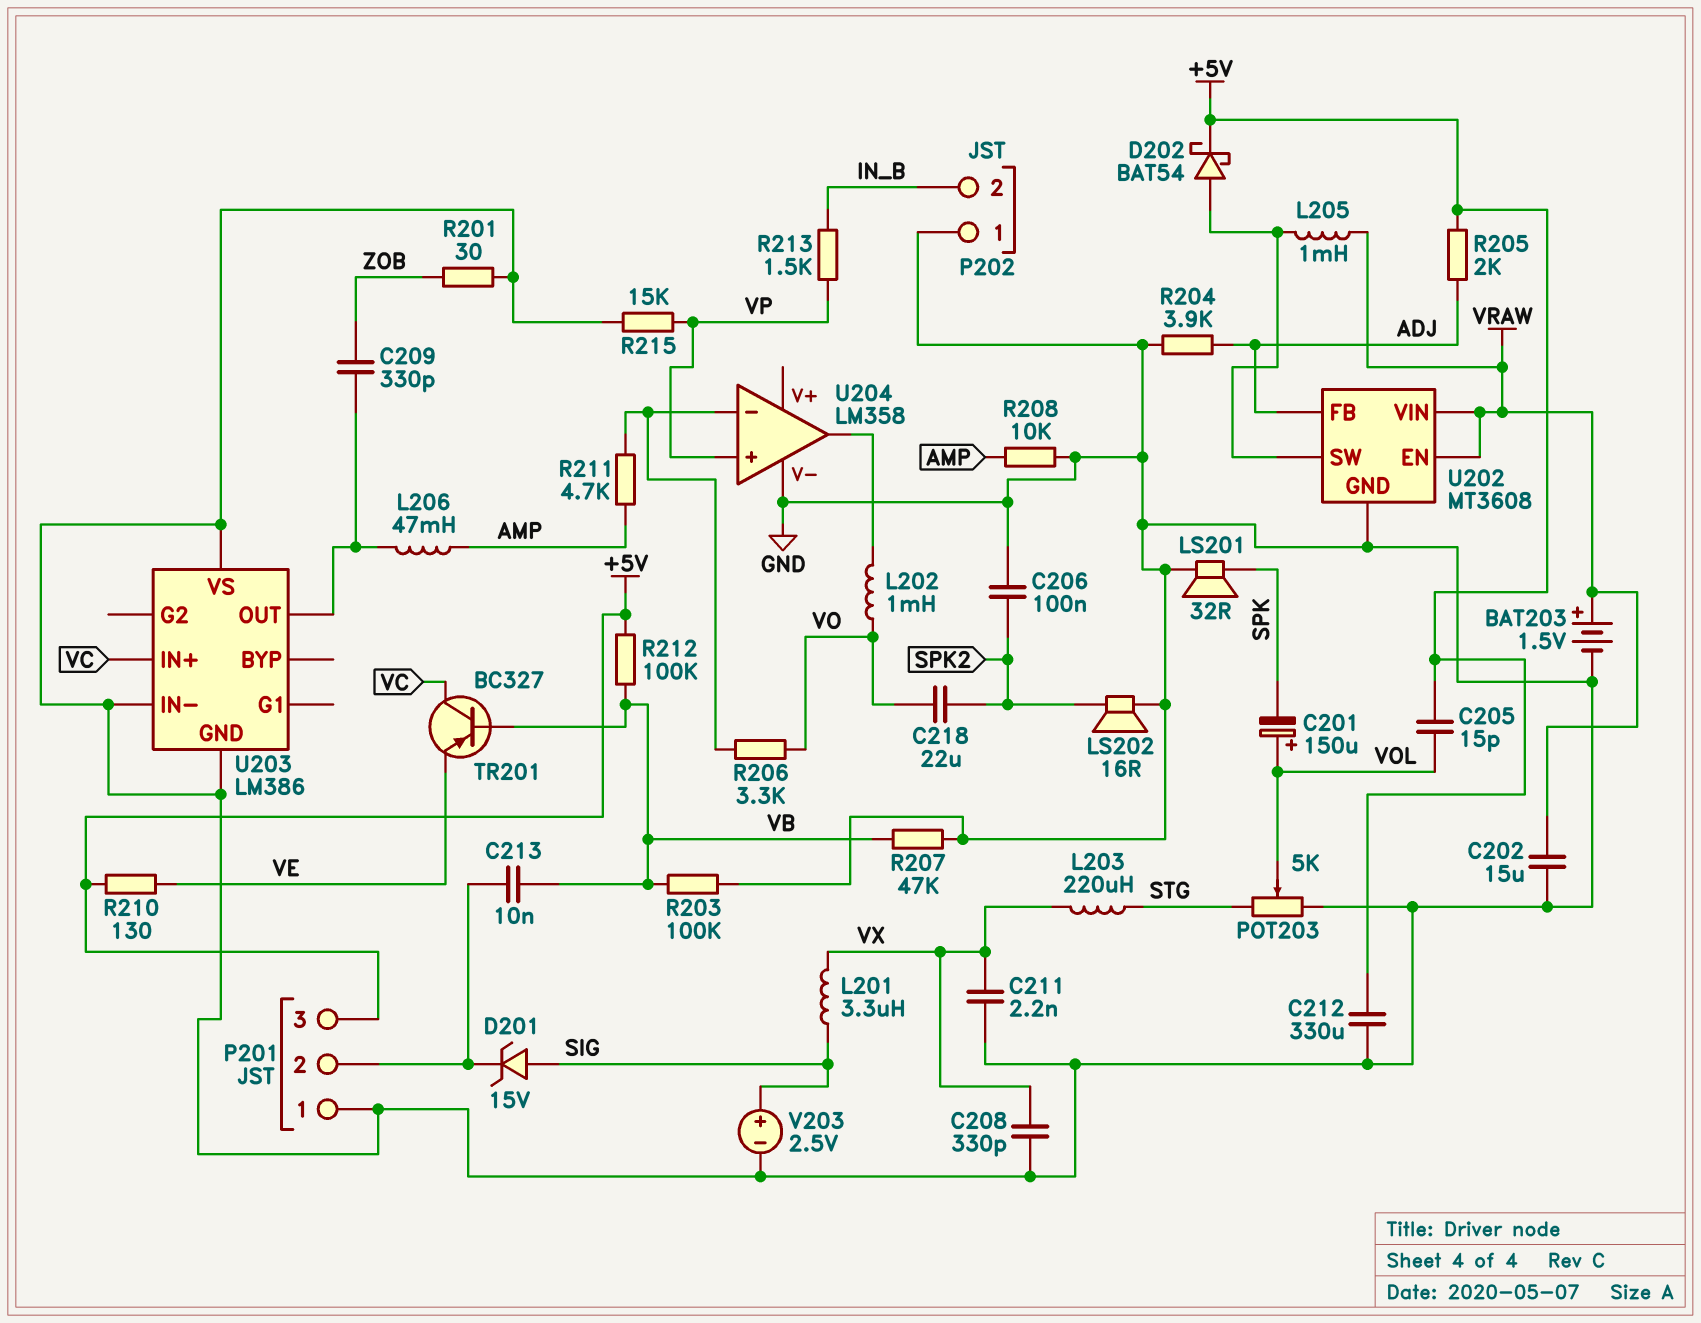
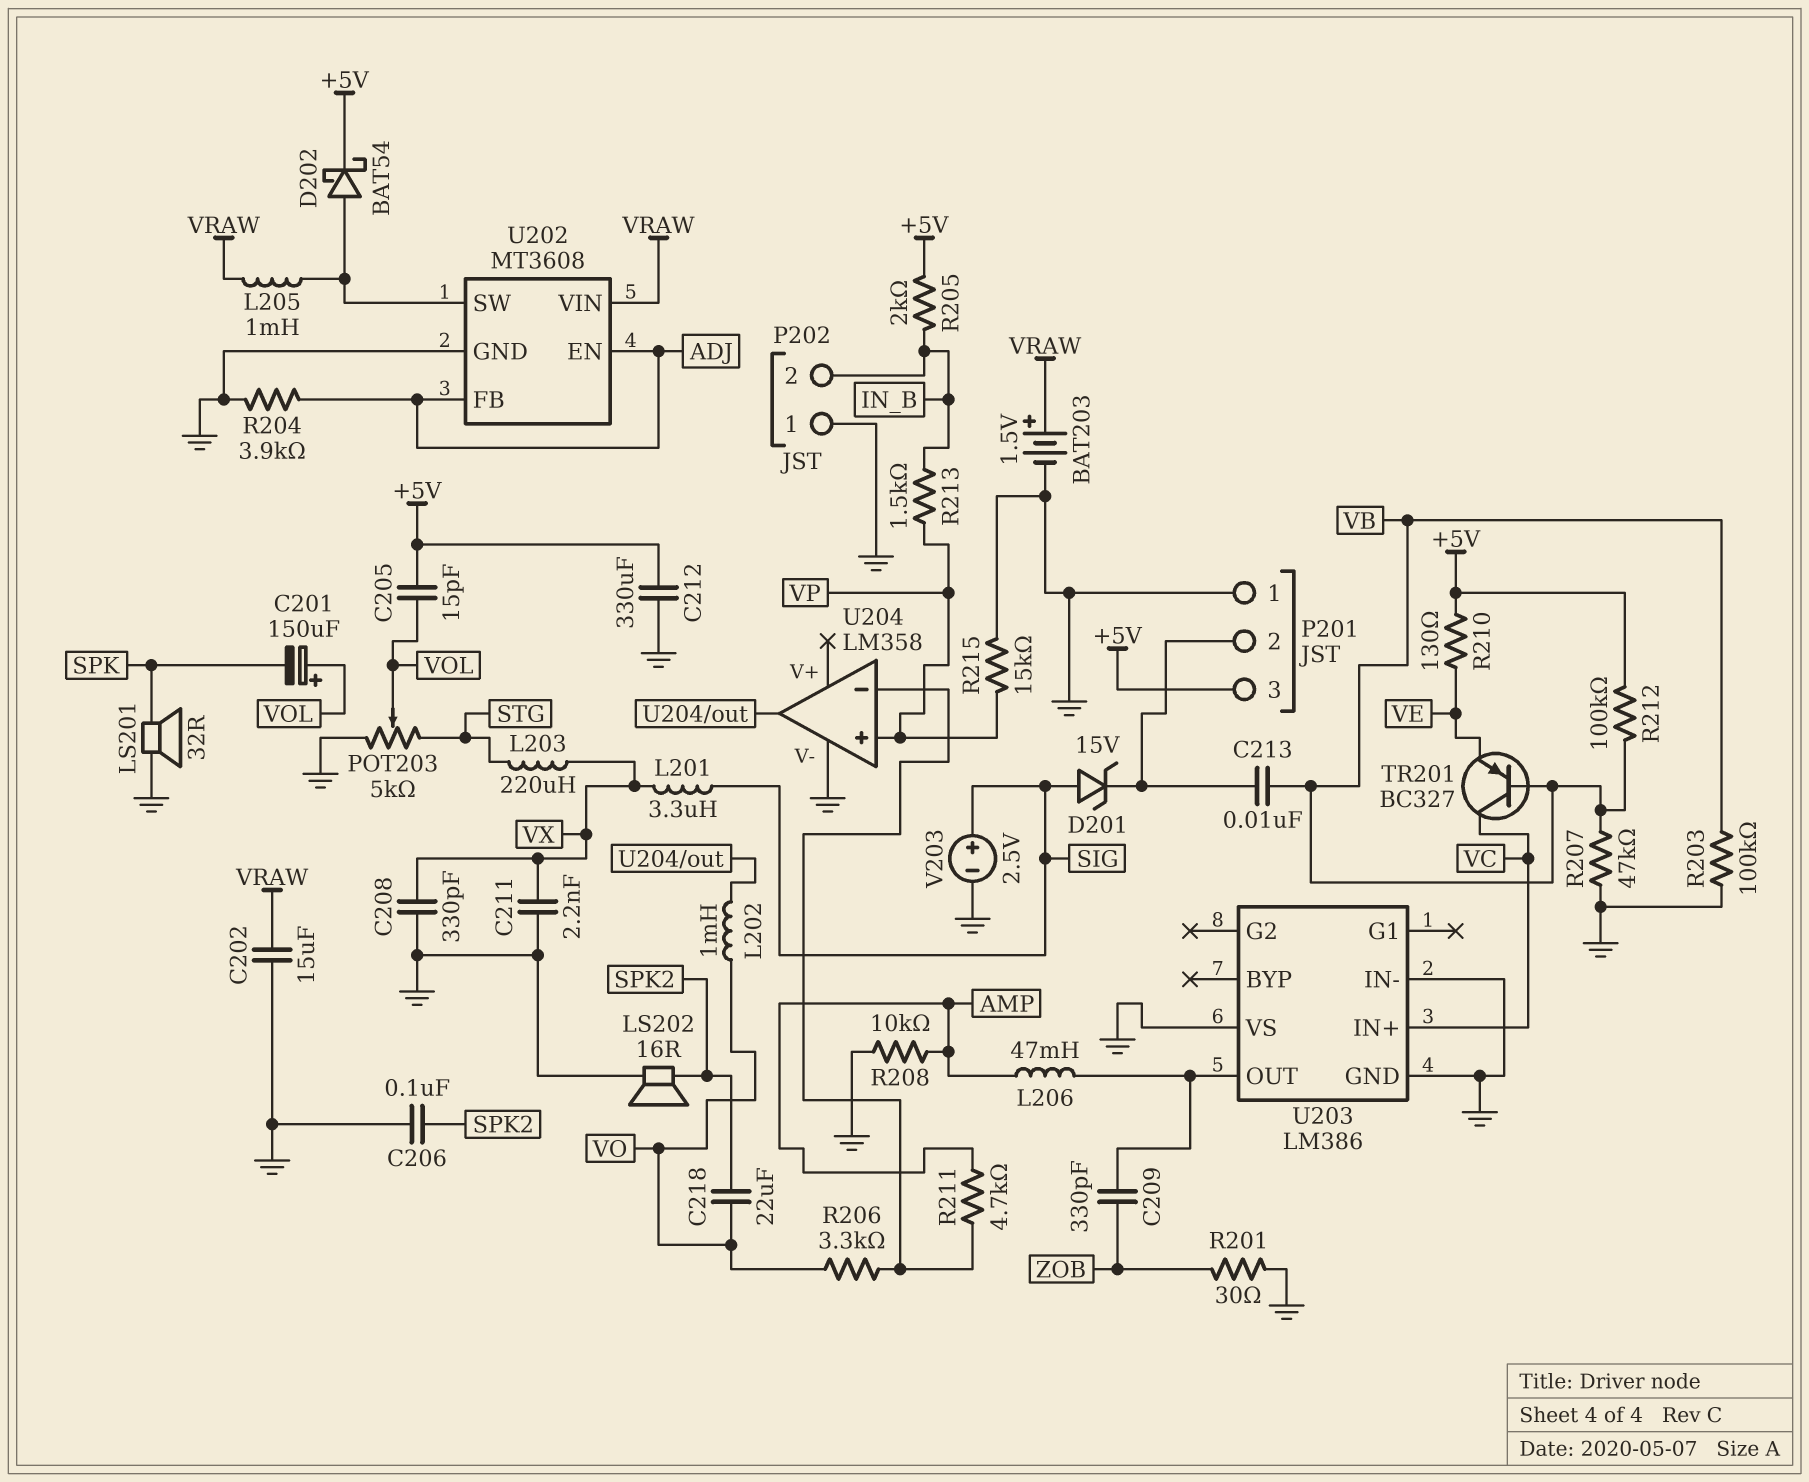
R205: 2k (+5V, ADJ) -> 2k (+5V, IN_B)
U202 pin EN: VRAW -> ADJ

